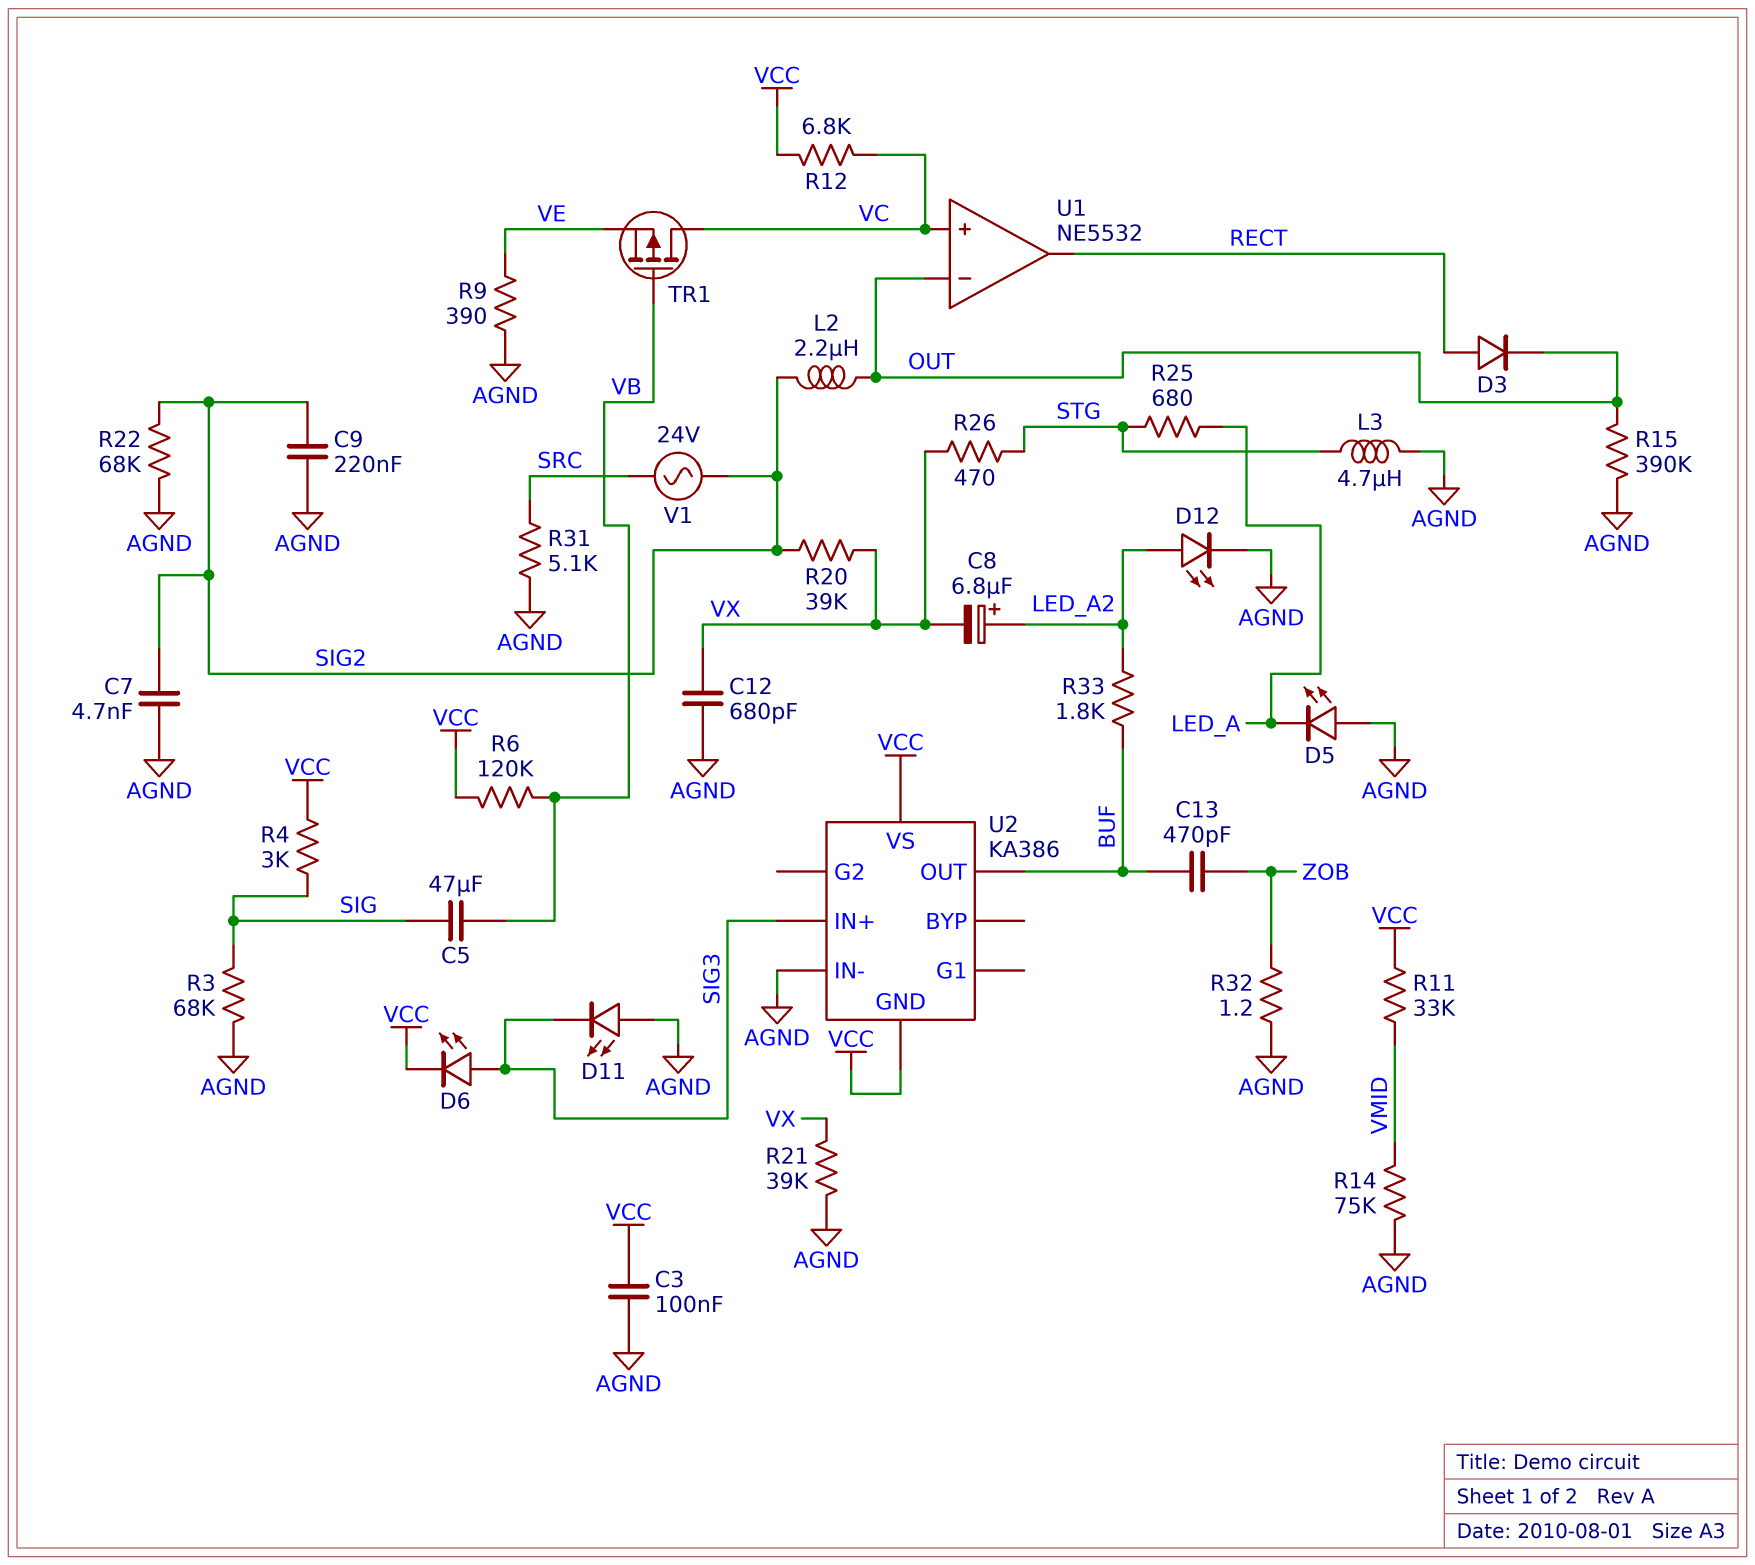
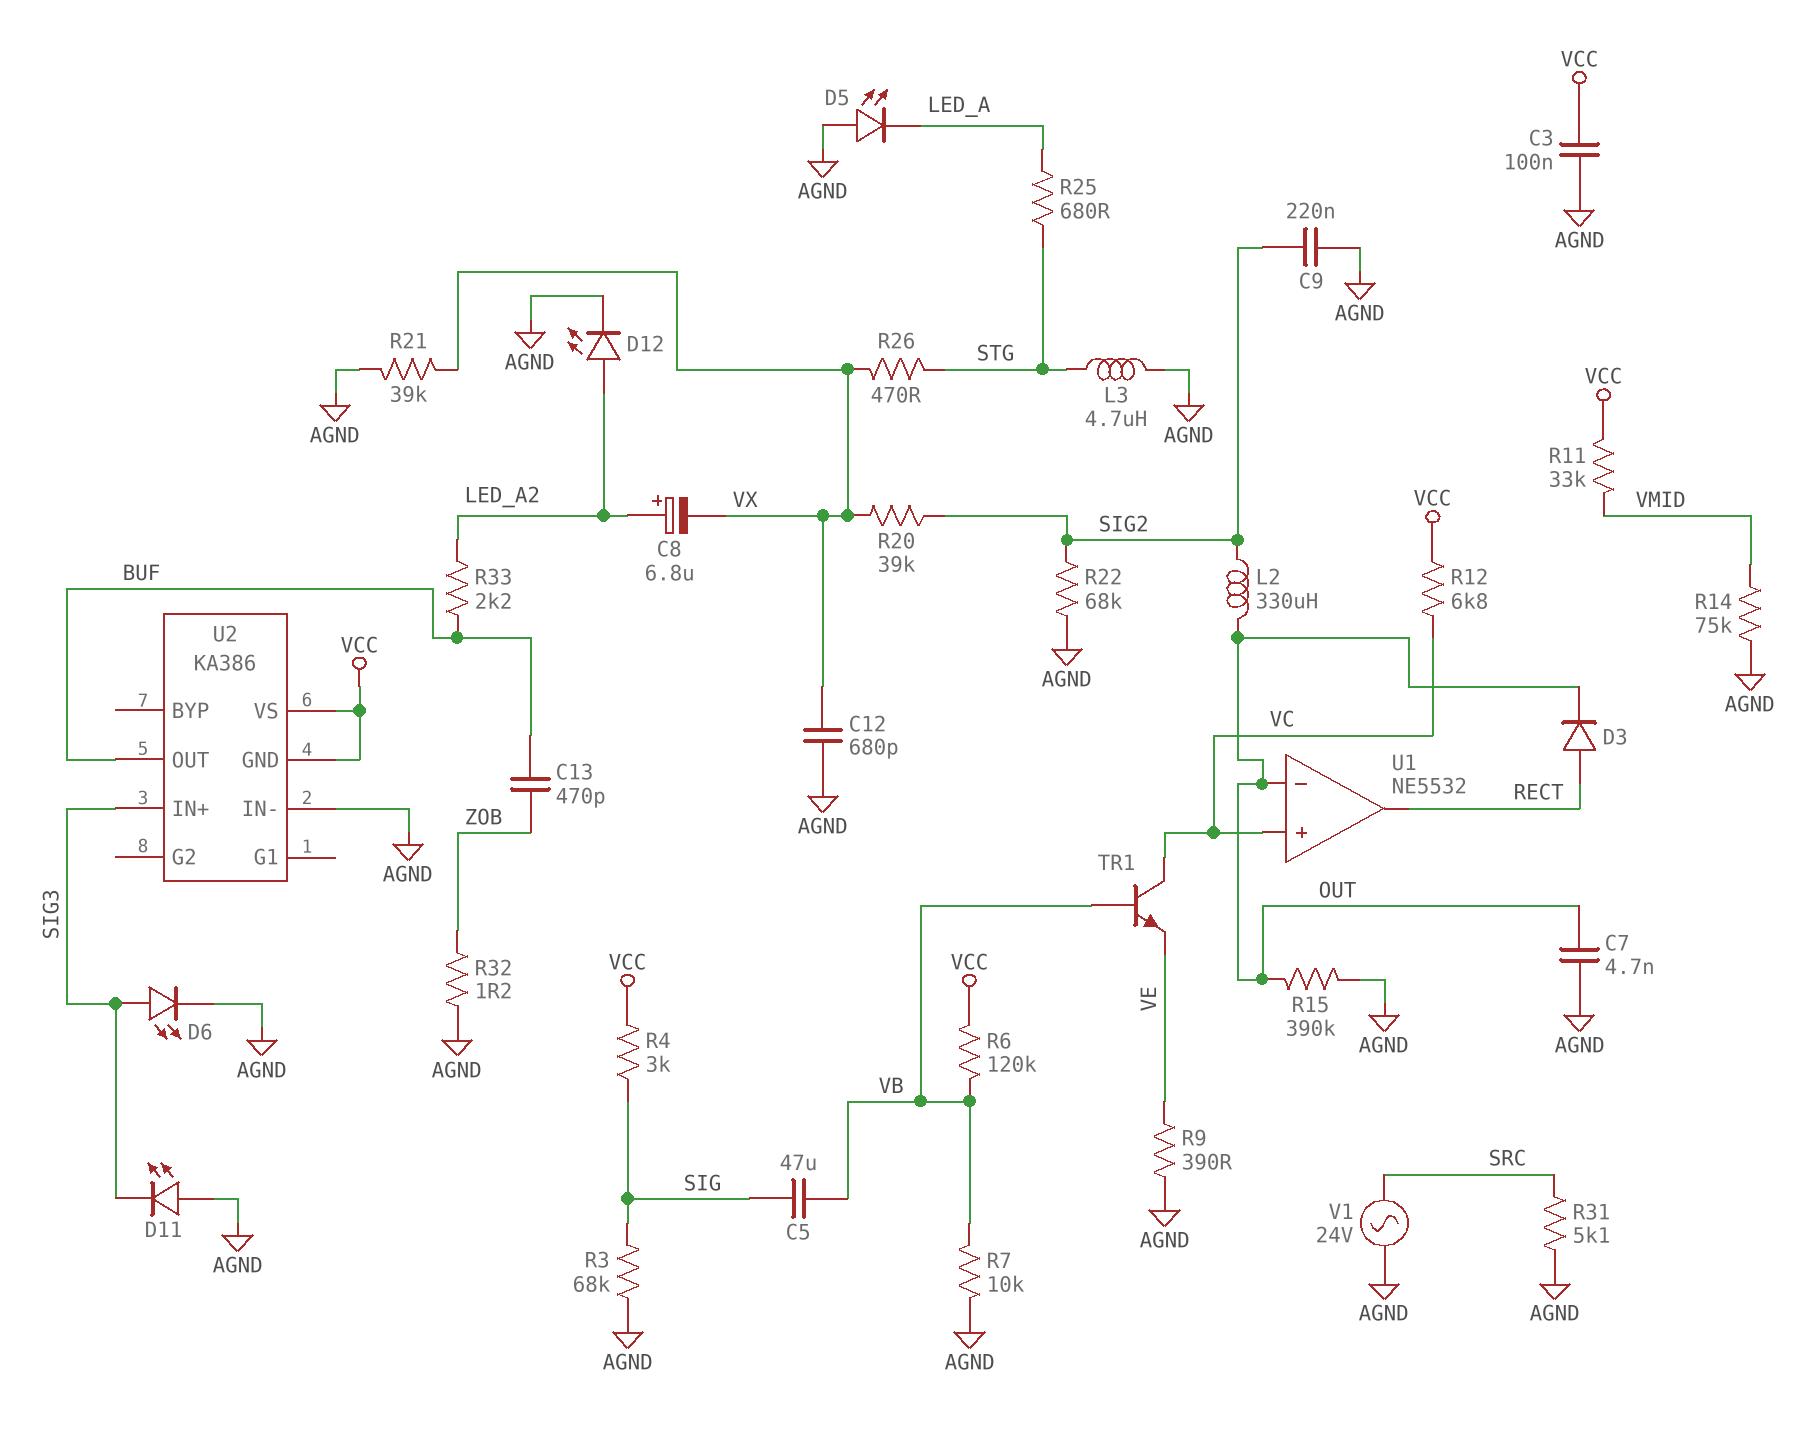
C7: 4.7nF (AGND, SIG2) -> 4.7nF (AGND, OUT)
D6: LED (A SIG3, K VCC) -> LED (A SIG3, K AGND)
L2: 2.2uH (OUT, SIG2) -> 330uH (OUT, SIG2)
R7: none -> 10k (AGND, VB)
R33: 1.8k (BUF, LED_A2) -> 2.2k (BUF, LED_A2)
TR1: PMOS (G VB, D VC, S VE) -> NPN (B VB, C VC, E VE)
V1: AC 24V (SIG2, SRC) -> AC 24V (AGND, SRC)

